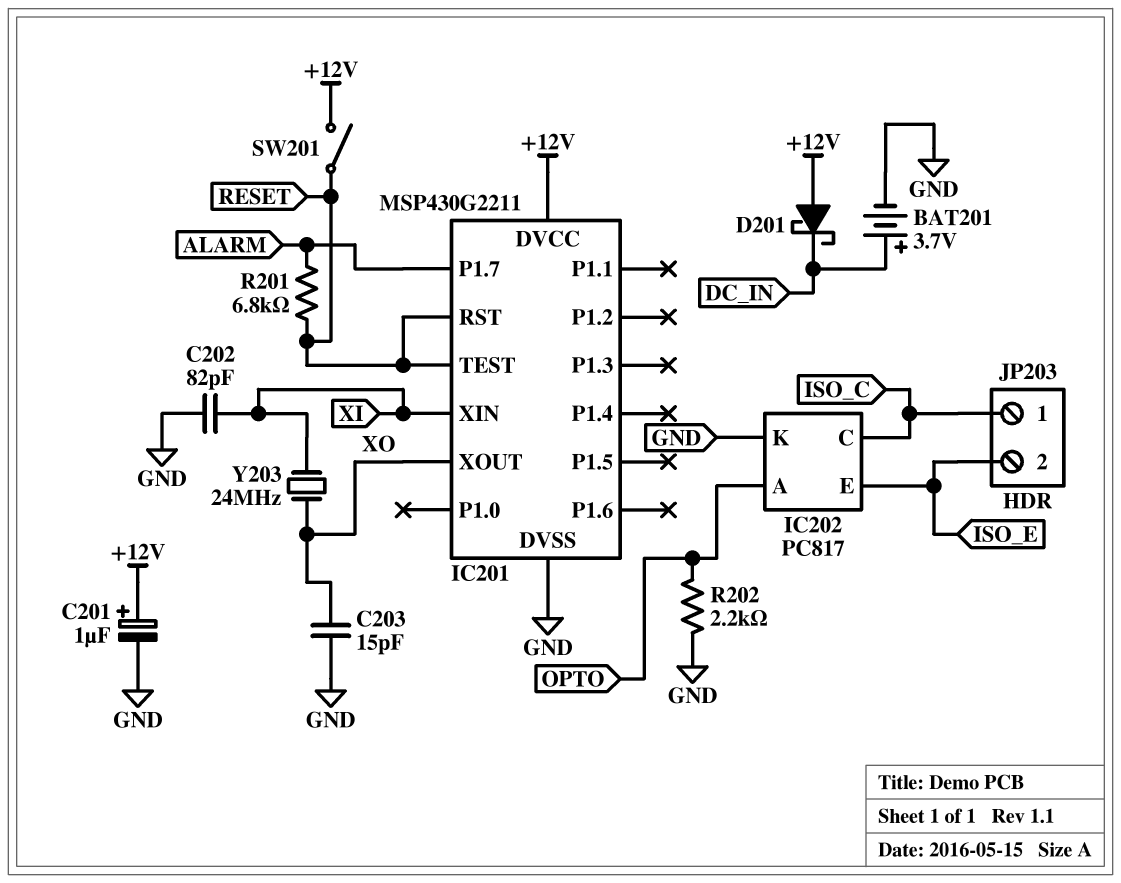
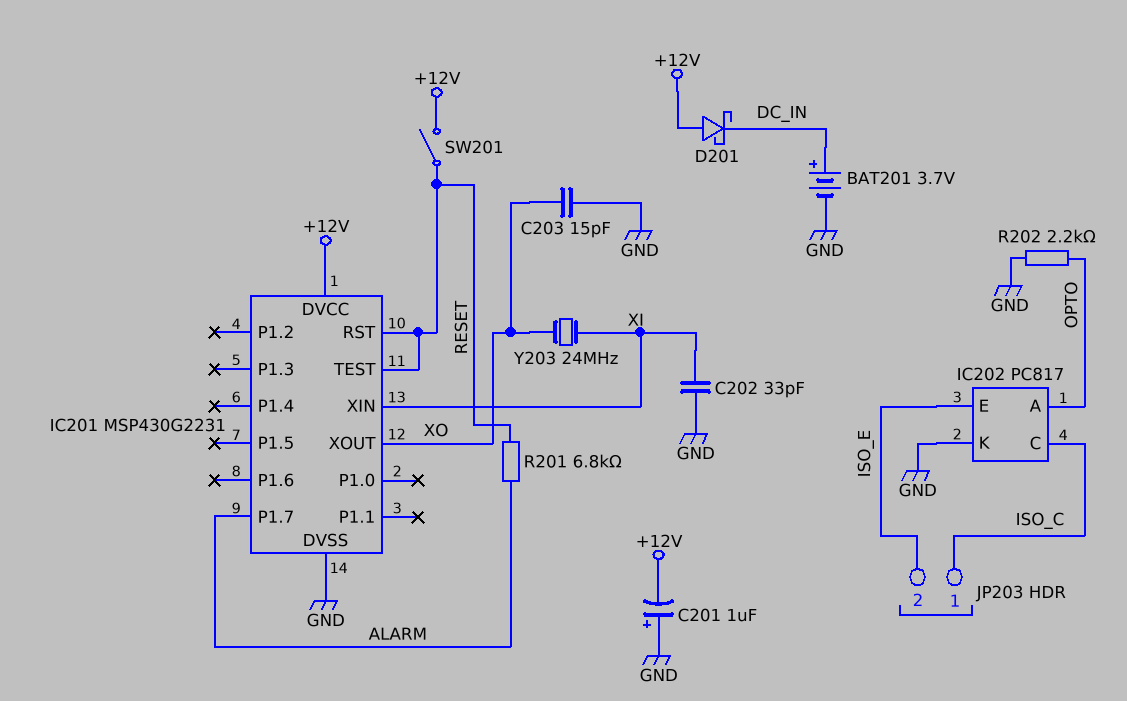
C201: 1uF (plus +12V, minus GND) -> 1uF (plus GND, minus +12V)
C202: 82pF (GND, XI) -> 33pF (GND, XI)
IC201: MSP430G2211 -> MSP430G2231

